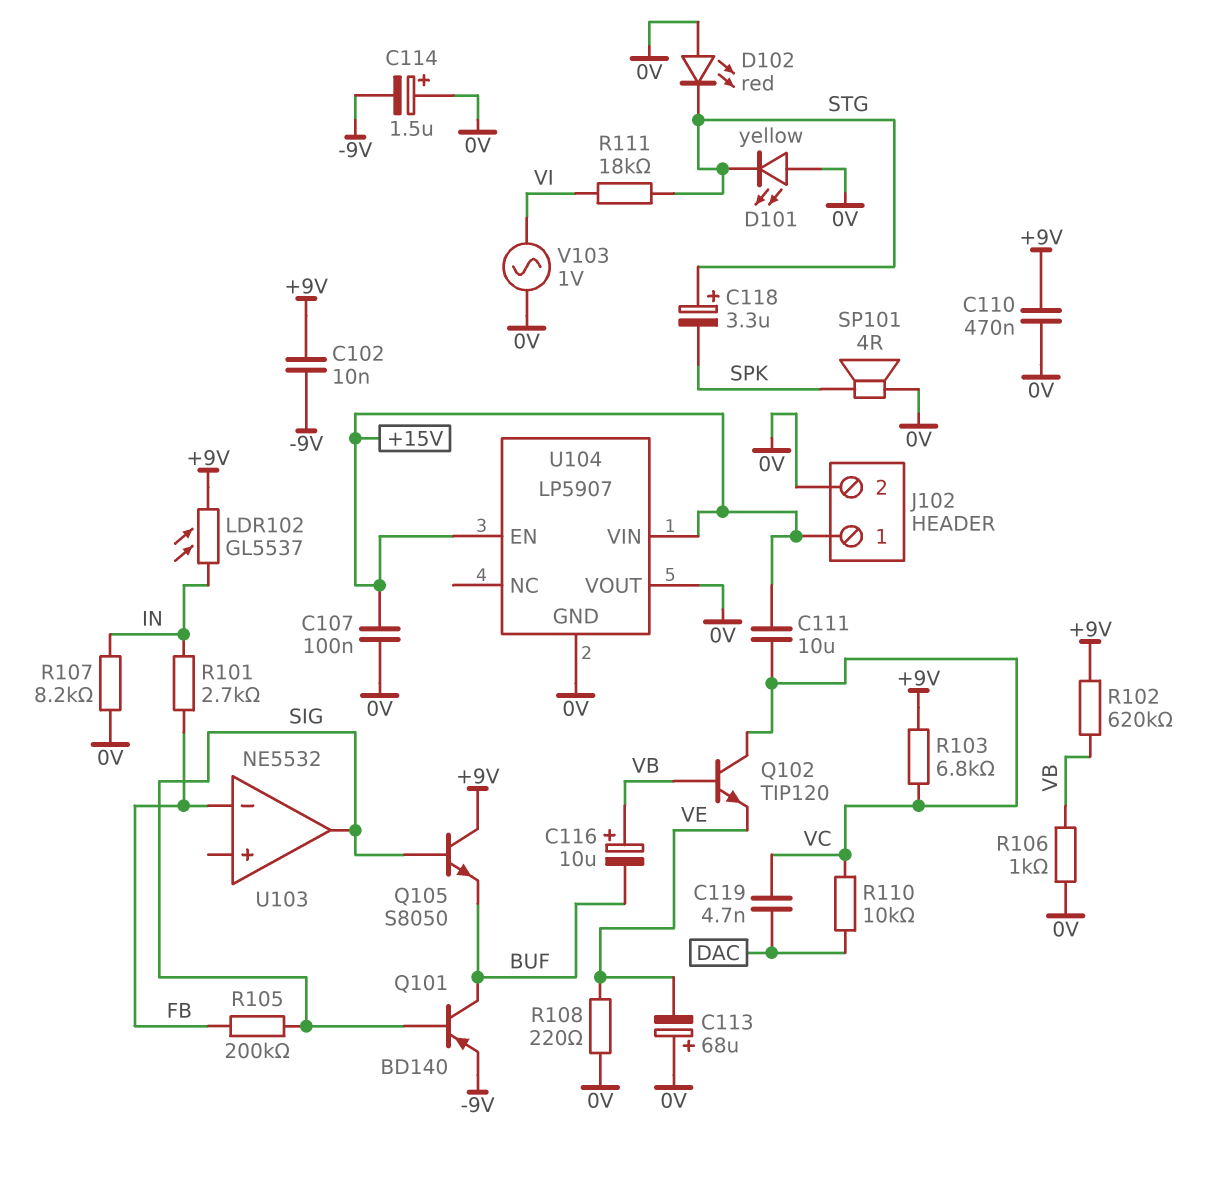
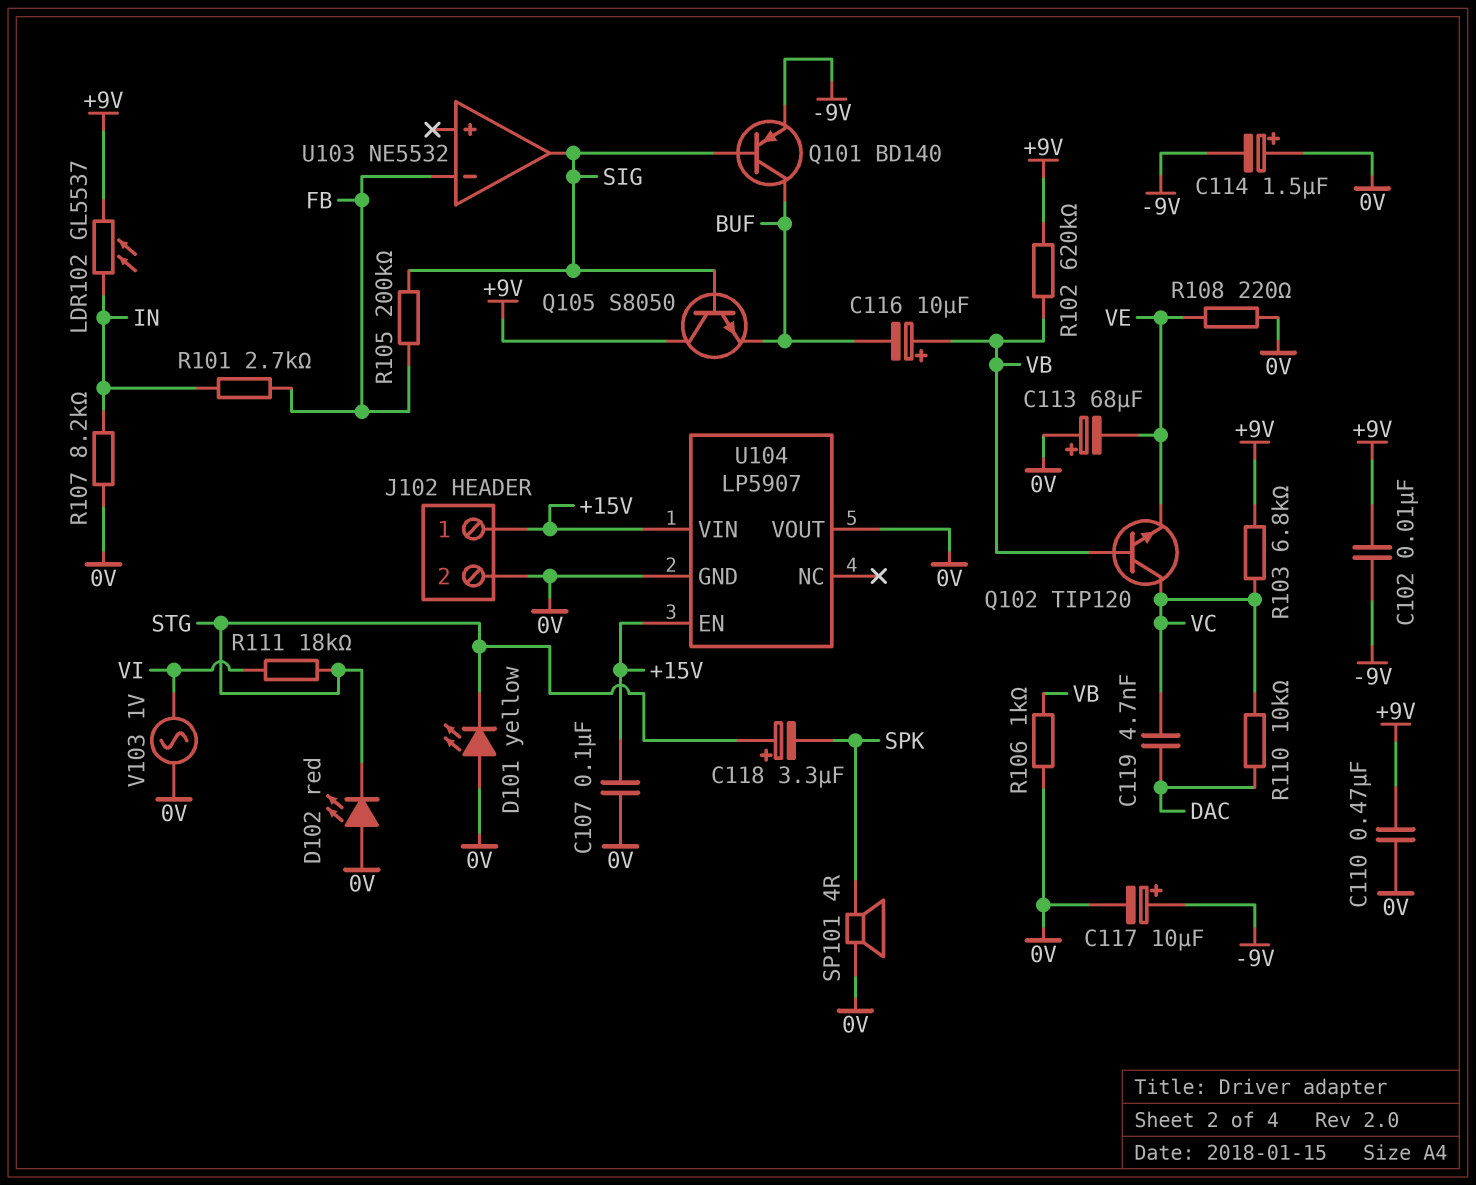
C111: 10uF (+15V, VC) -> none
C117: none -> 10uF (plus -9V, minus 0V)

